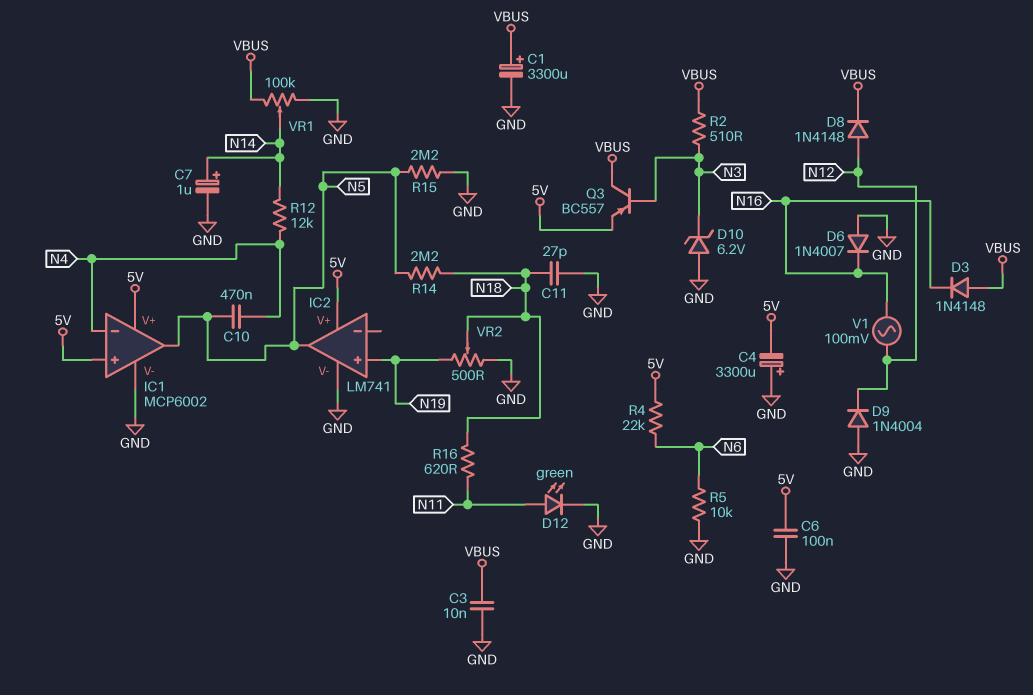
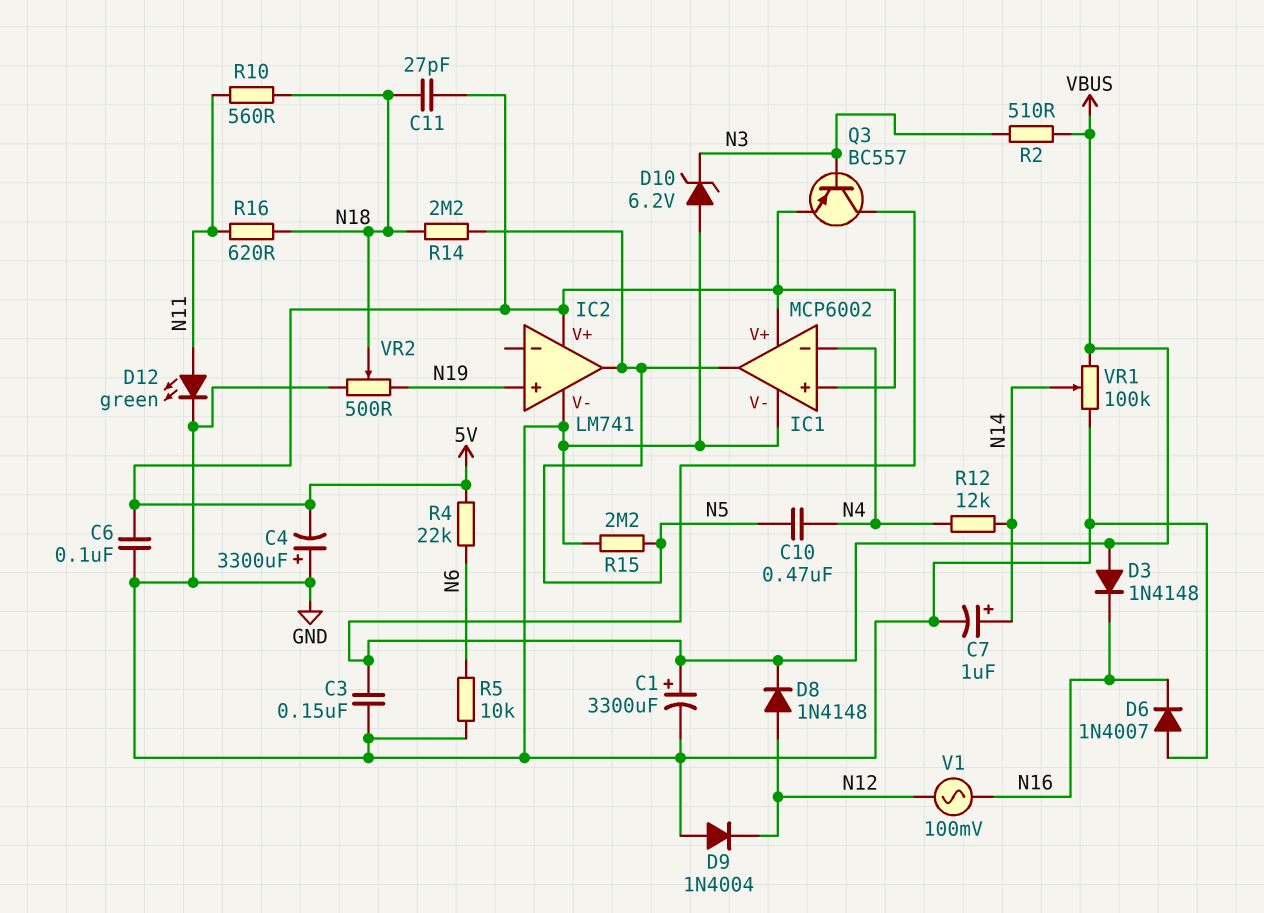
C3: 10nF (GND, VBUS) -> 150nF (GND, VBUS)
C11: 27pF (GND, N18) -> 27pF (5V, N18)
R10: none -> 560 (N11, N18)

